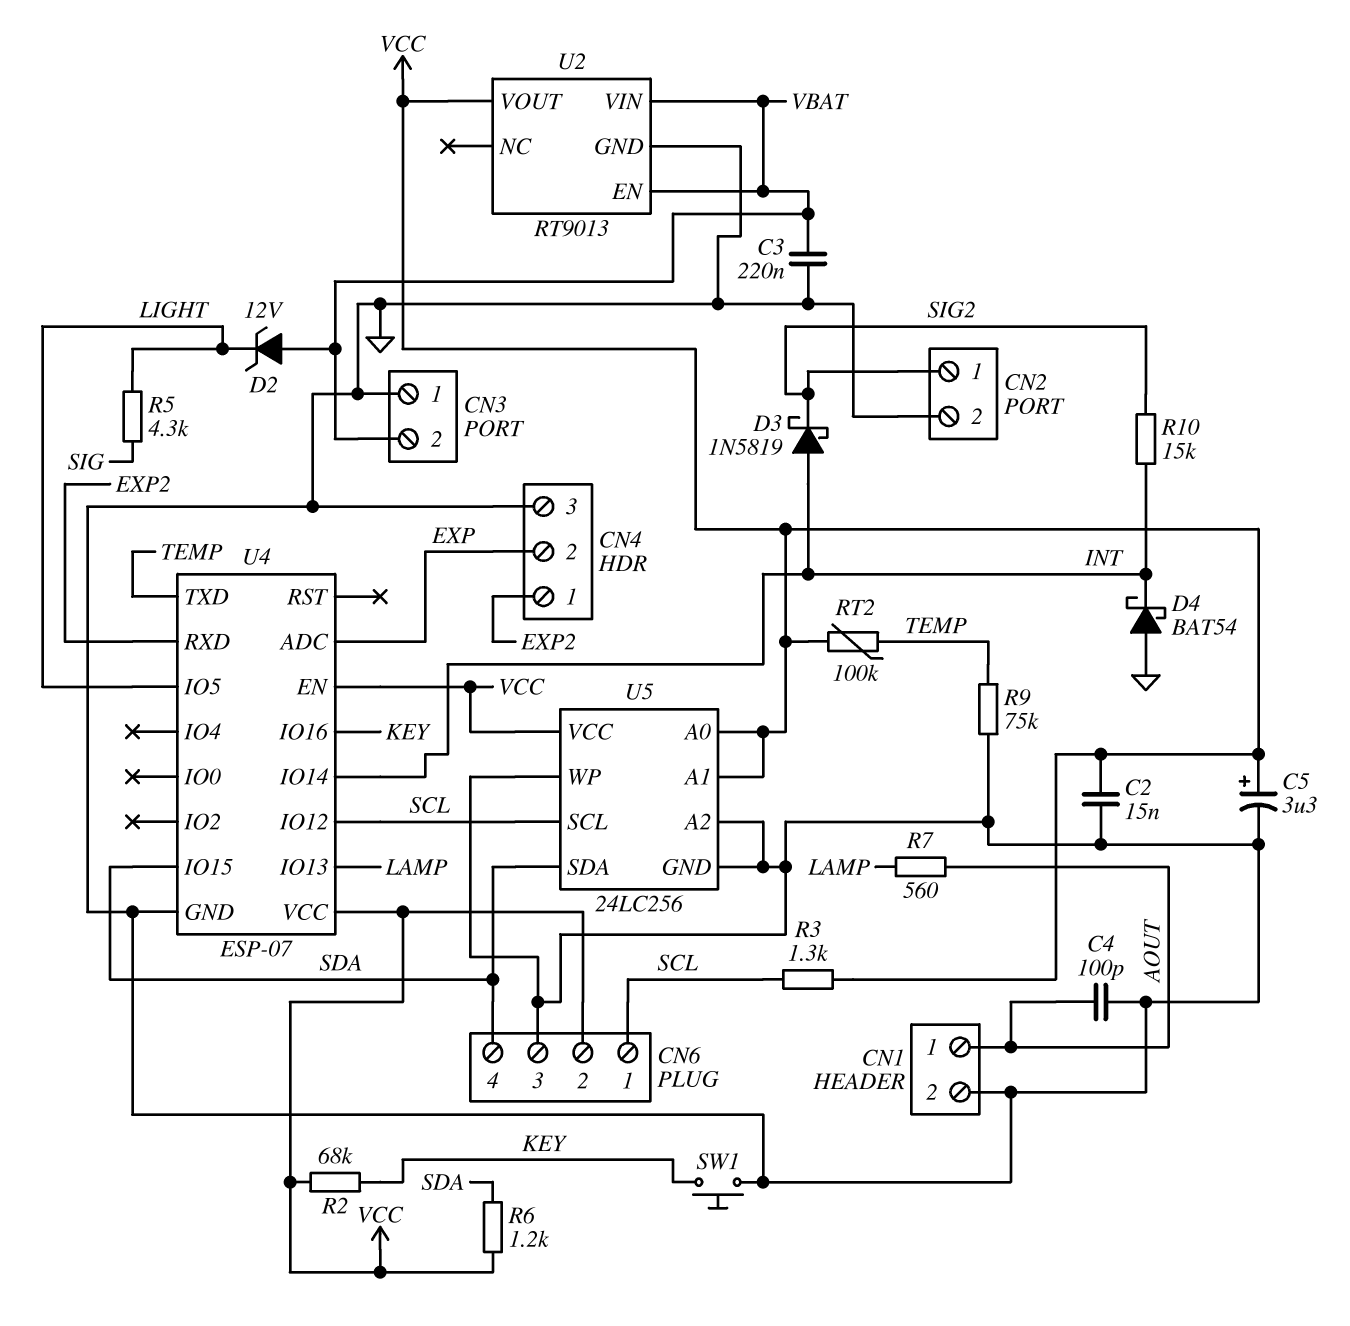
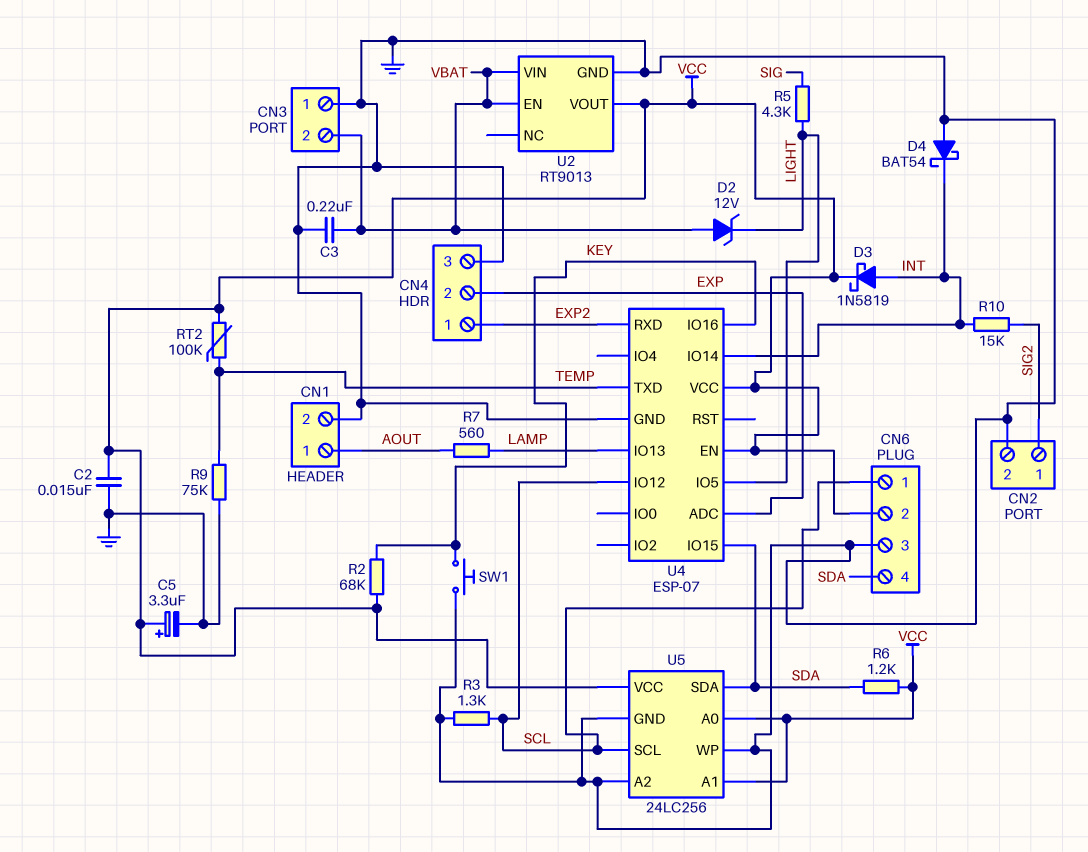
C4: 100pF (AOUT, GND) -> none
D3: schottky 1N5819 (A INT, K SIG2) -> schottky 1N5819 (A INT, K VCC)
R3: 1.3k (SCL, VCC) -> 1.3k (GND, SCL)

